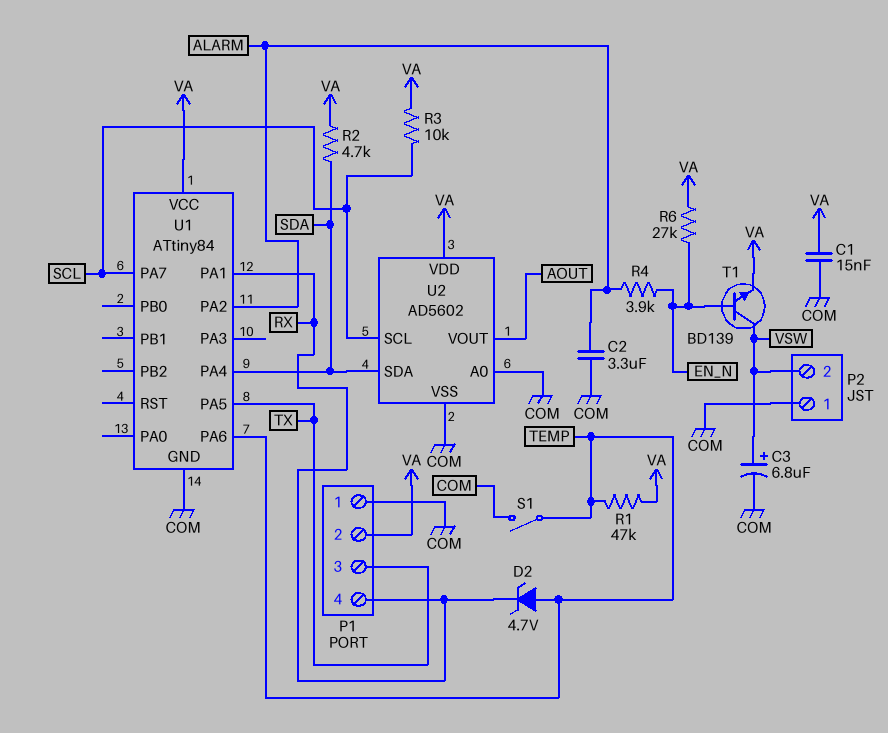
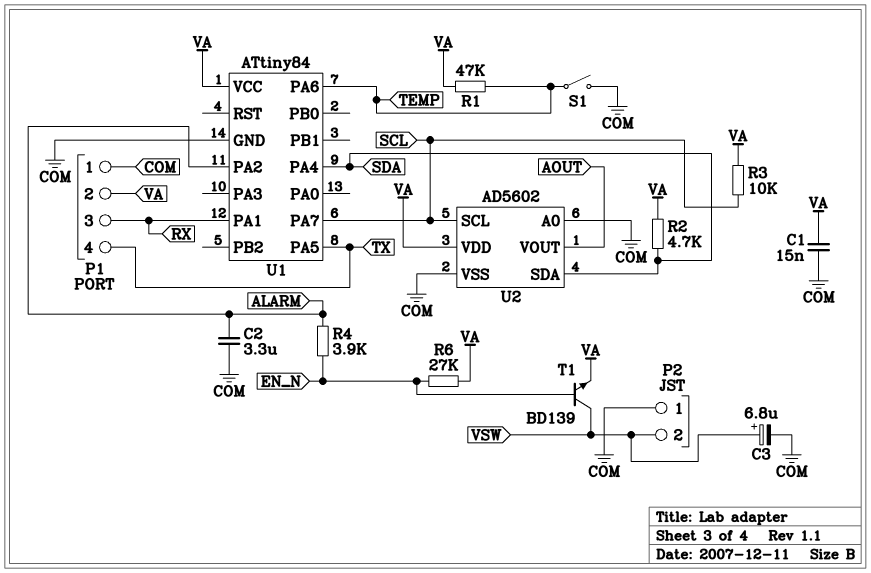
D2: zener 4.7V (A TEMP, K RX) -> none
P1 pin 3: TX -> RX
P1 pin 4: RX -> TX

